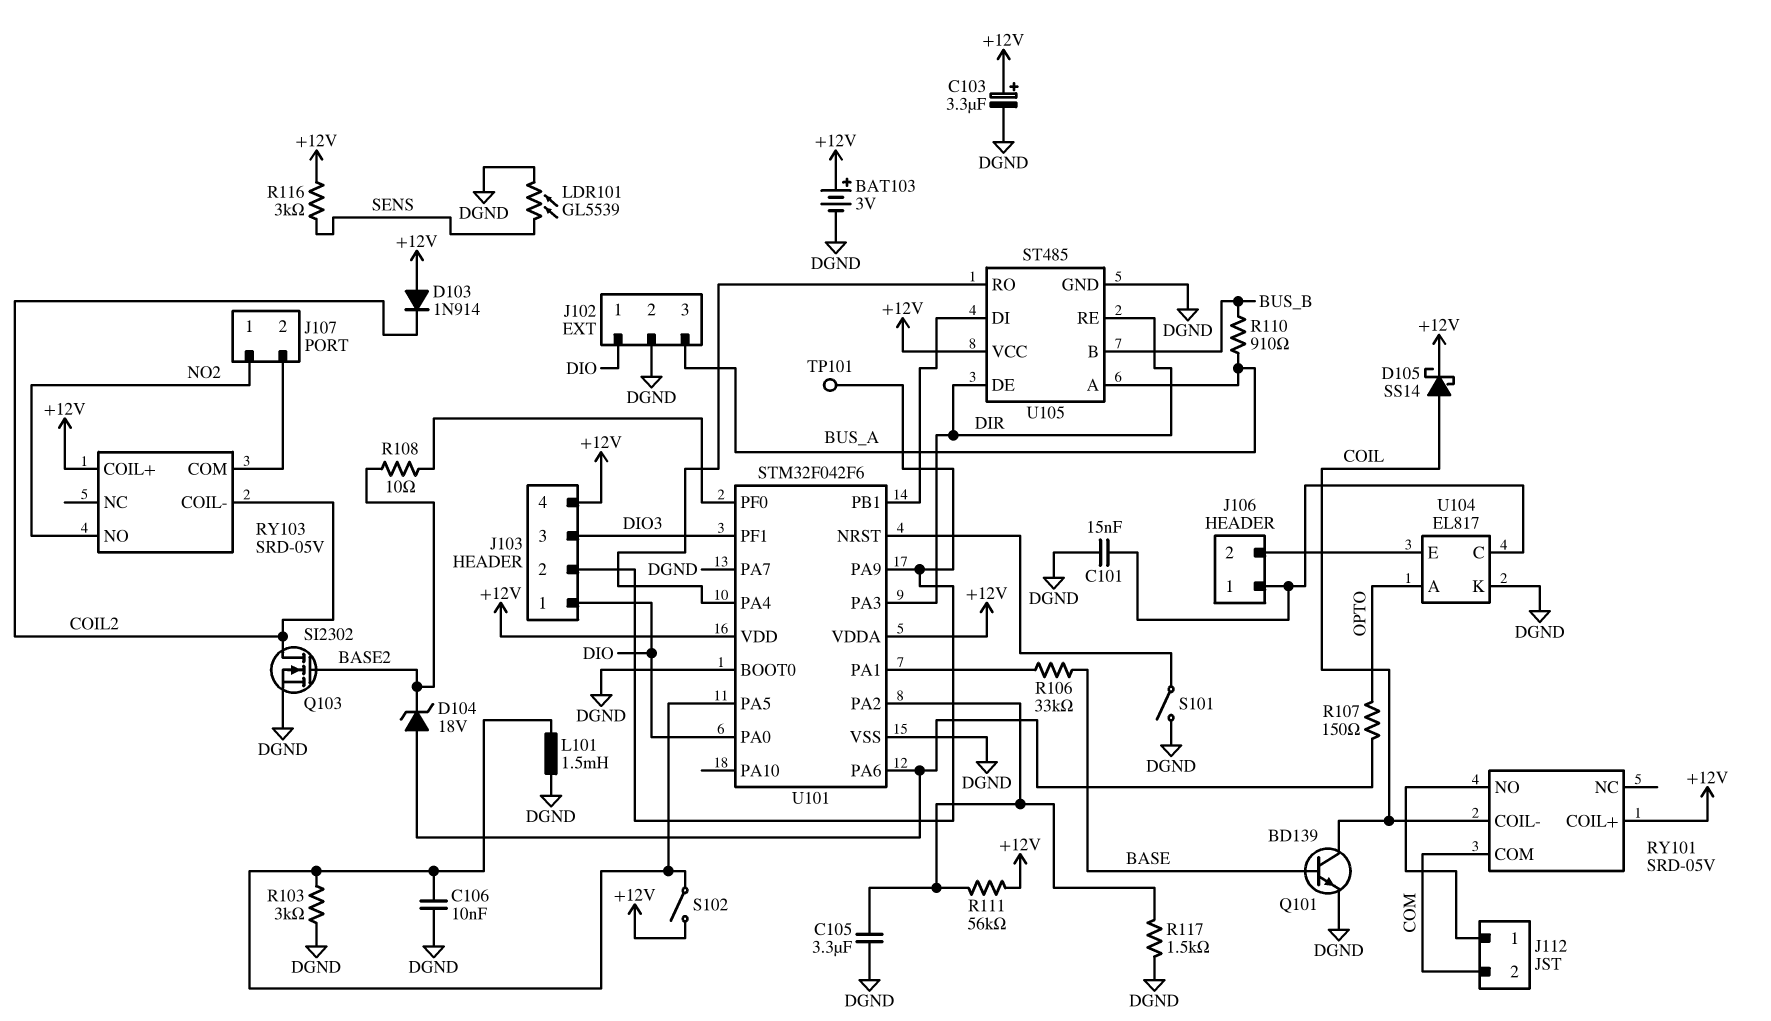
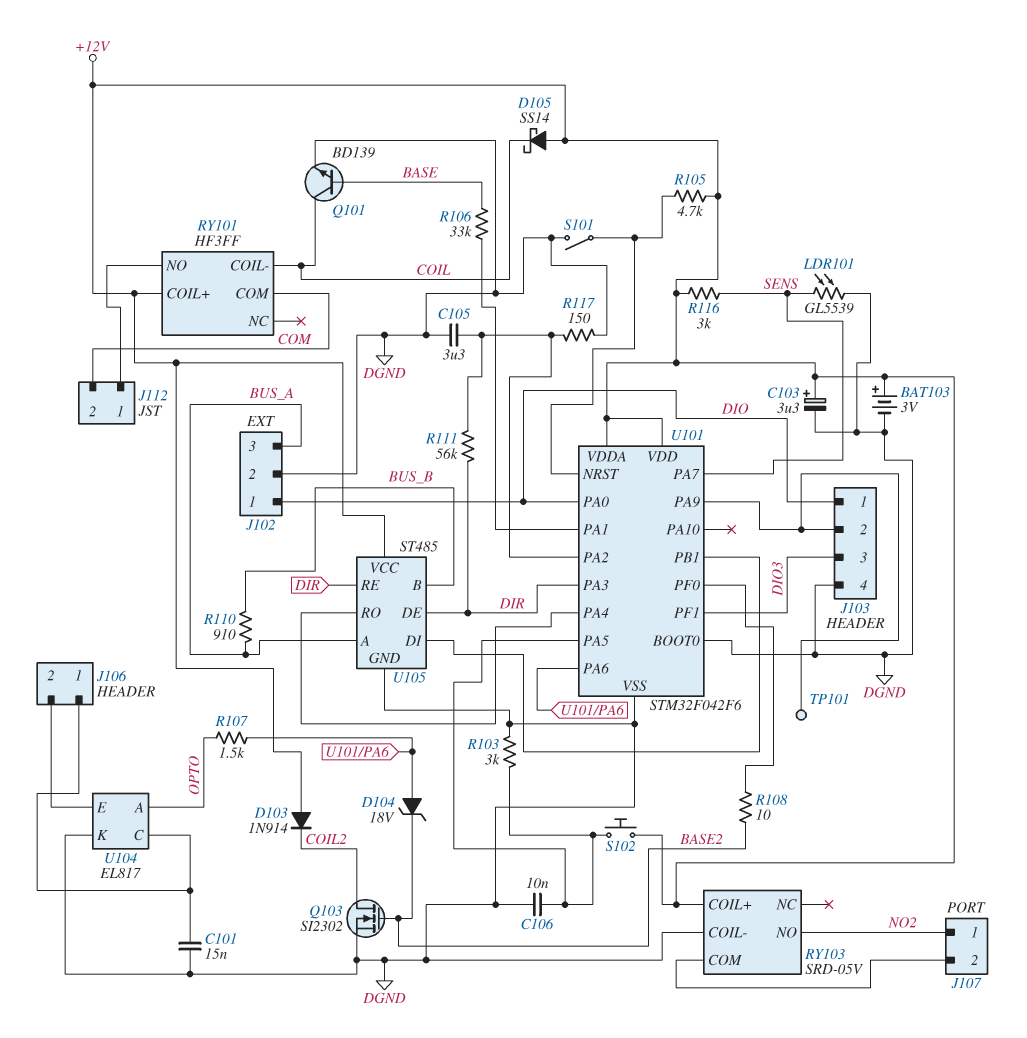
D105: schottky SS14 (A COIL, K +12V) -> schottky SS14 (A +12V, K COIL)
J103 pin 4: +12V -> DGND
L101: 1.5mH (DGND, U101/PA5) -> none
R105: none -> 4.7k (+12V, U101/NRST)
R107: 150 (OPTO, U101/PA6) -> 1.5k (OPTO, U101/PA6)
R111: 56k (+12V, U101/PA2) -> 56k (DIR, U101/PA2)
R117: 1.5k (DGND, U101/PA2) -> 150 (DGND, U101/PA2)
RY101: SRD-05V -> HF3FF
RY103 pin COIL-: COIL2 -> DGND
S102: switch (+12V, U101/PA5) -> button (+12V, U101/PA5)
U101 pin PA7: DGND -> SENS

